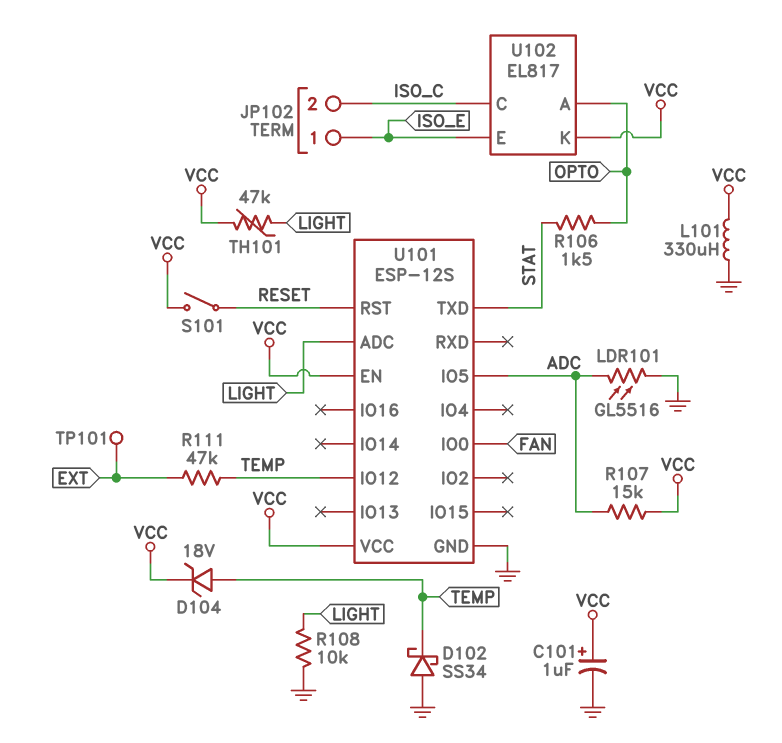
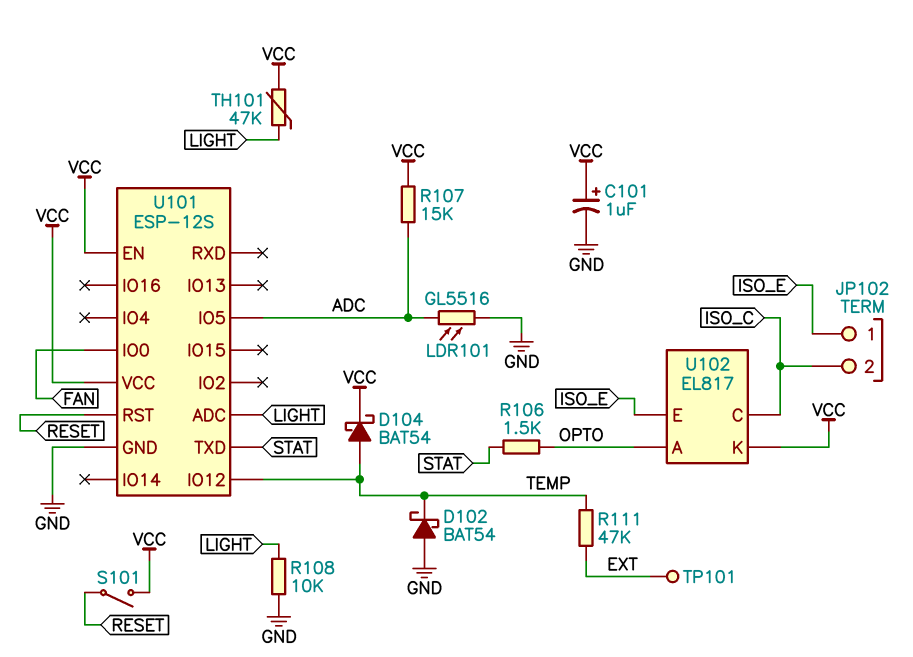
D102: schottky SS34 (A GND, K TEMP) -> schottky BAT54 (A GND, K TEMP)
D104: zener 18V (A TEMP, K VCC) -> schottky BAT54 (A TEMP, K VCC)
L101: 330uH (GND, VCC) -> none

